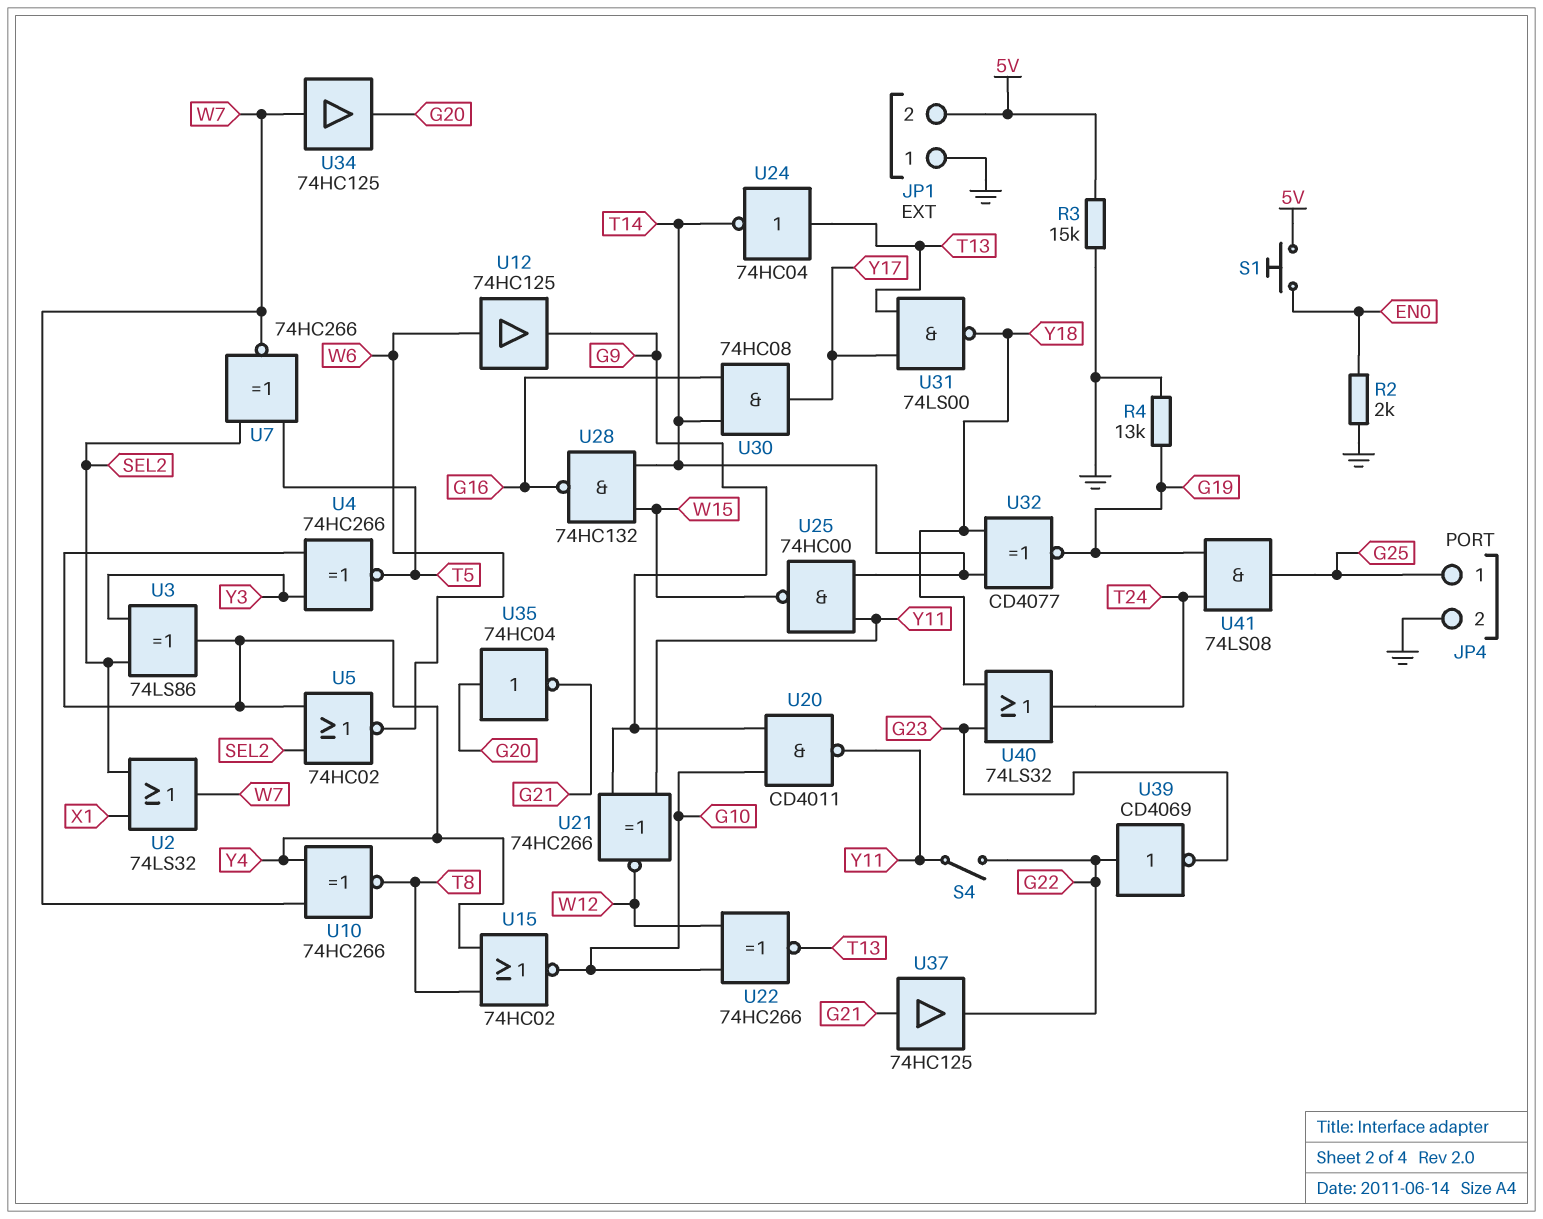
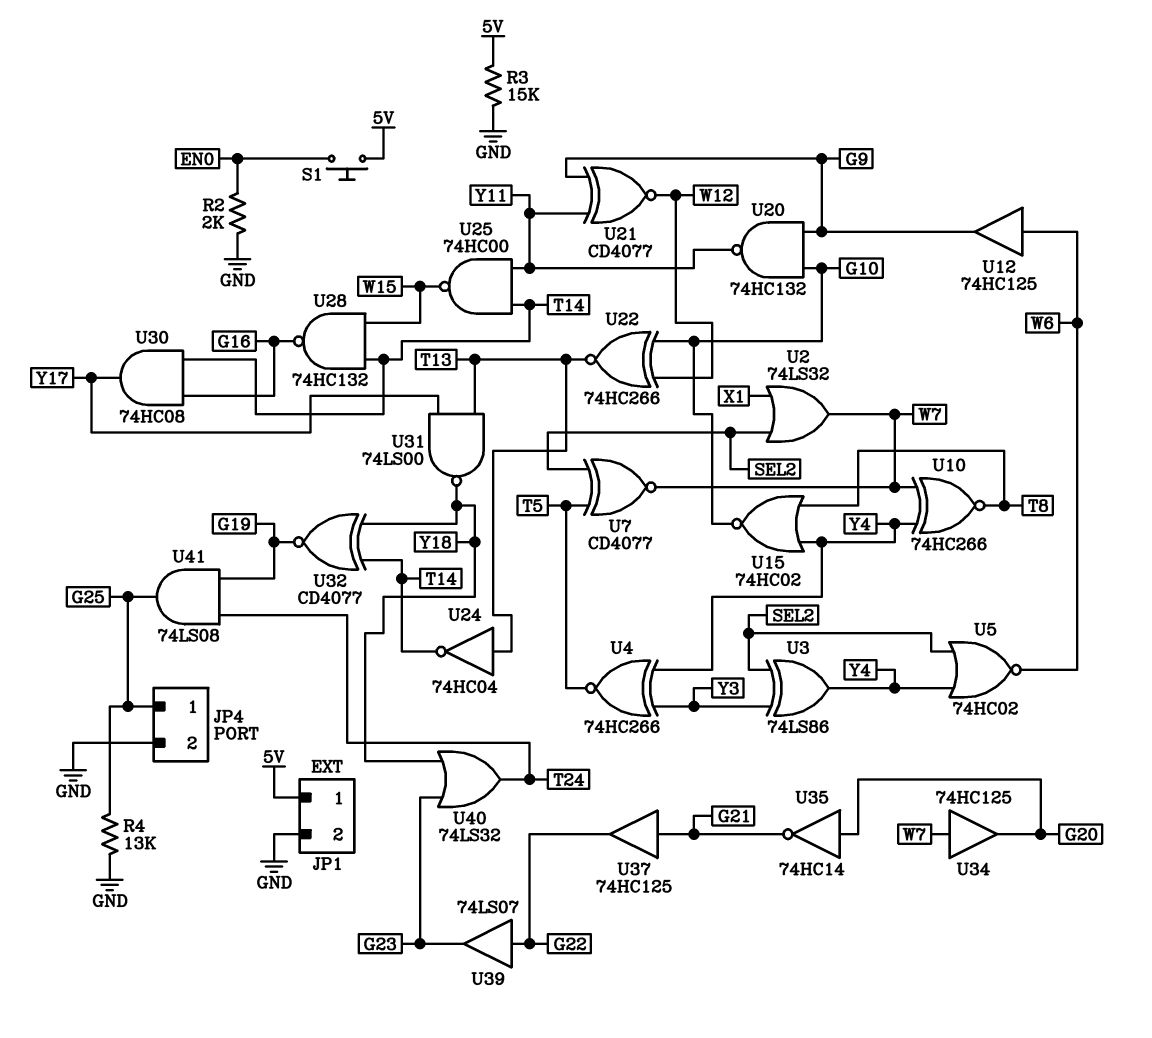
JP1 pin 1: GND -> 5V
JP1 pin 2: 5V -> GND
R4: 13k (G19, GND) -> 13k (G25, GND)
S4: switch (G22, Y11) -> none
U7: XNOR 74HC266 (in SEL2, in T5, out W7) -> XNOR CD4077 (in SEL2, in T5, out W7)
U20: NAND CD4011 (in G9, in G10, out Y11) -> NAND 74HC132 (in G9, in G10, out Y11)
U21: XNOR 74HC266 (in G9, in Y11, out W12) -> XNOR CD4077 (in G9, in Y11, out W12)
U35: NOT 74HC04 (in G20, out G21) -> NOT 74HC14 (in G20, out G21)
U39: NOT CD4069 (in G22, out G23) -> buffer 74LS07 (in G22, out G23)

